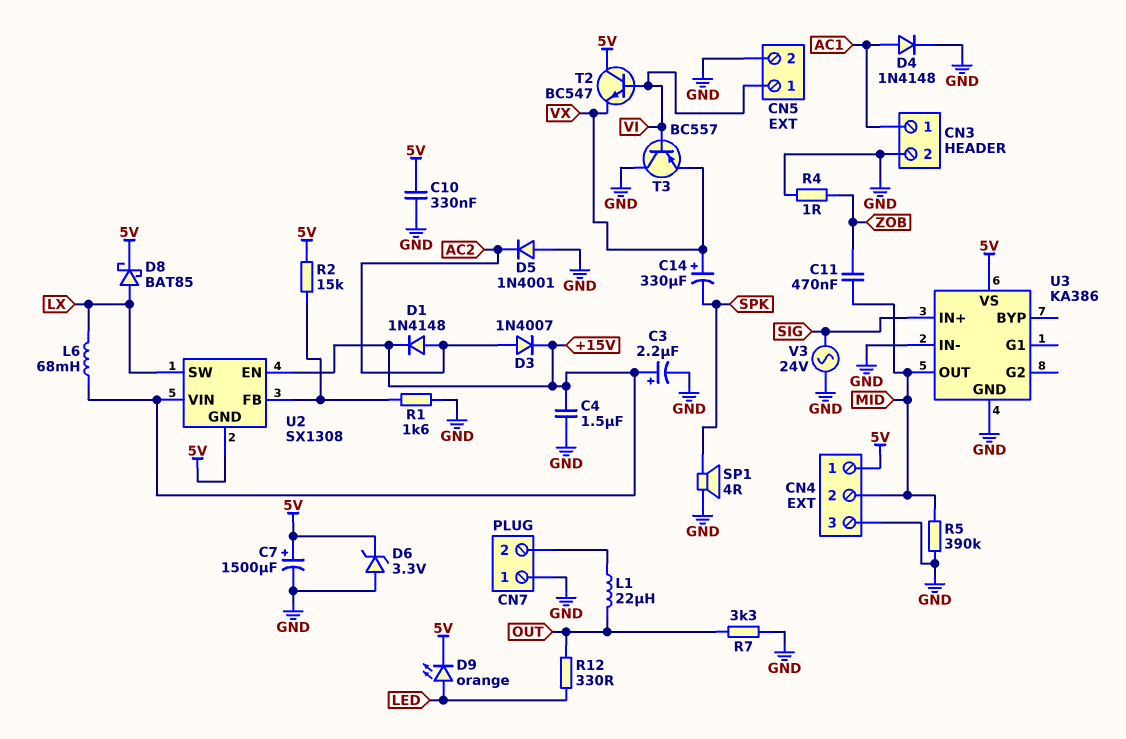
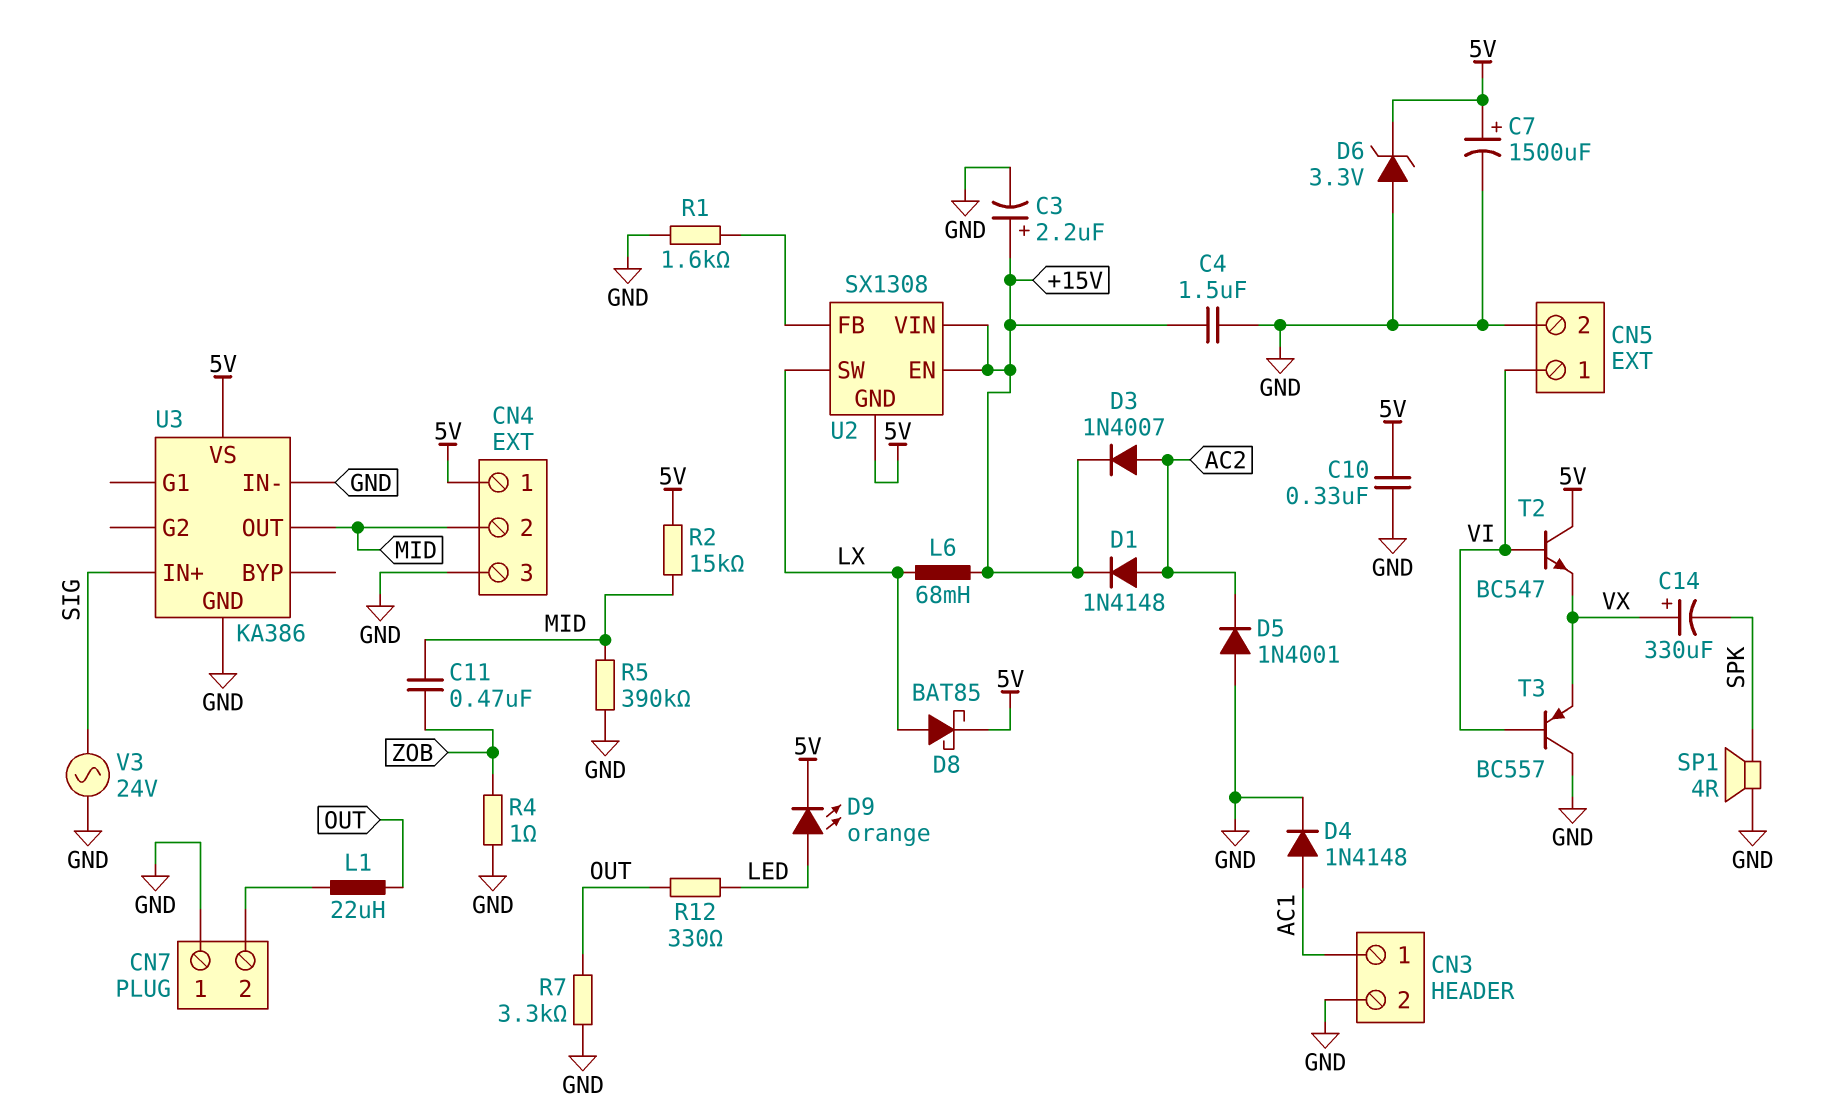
R2: 15k (5V, U2/FB) -> 15k (5V, MID)

